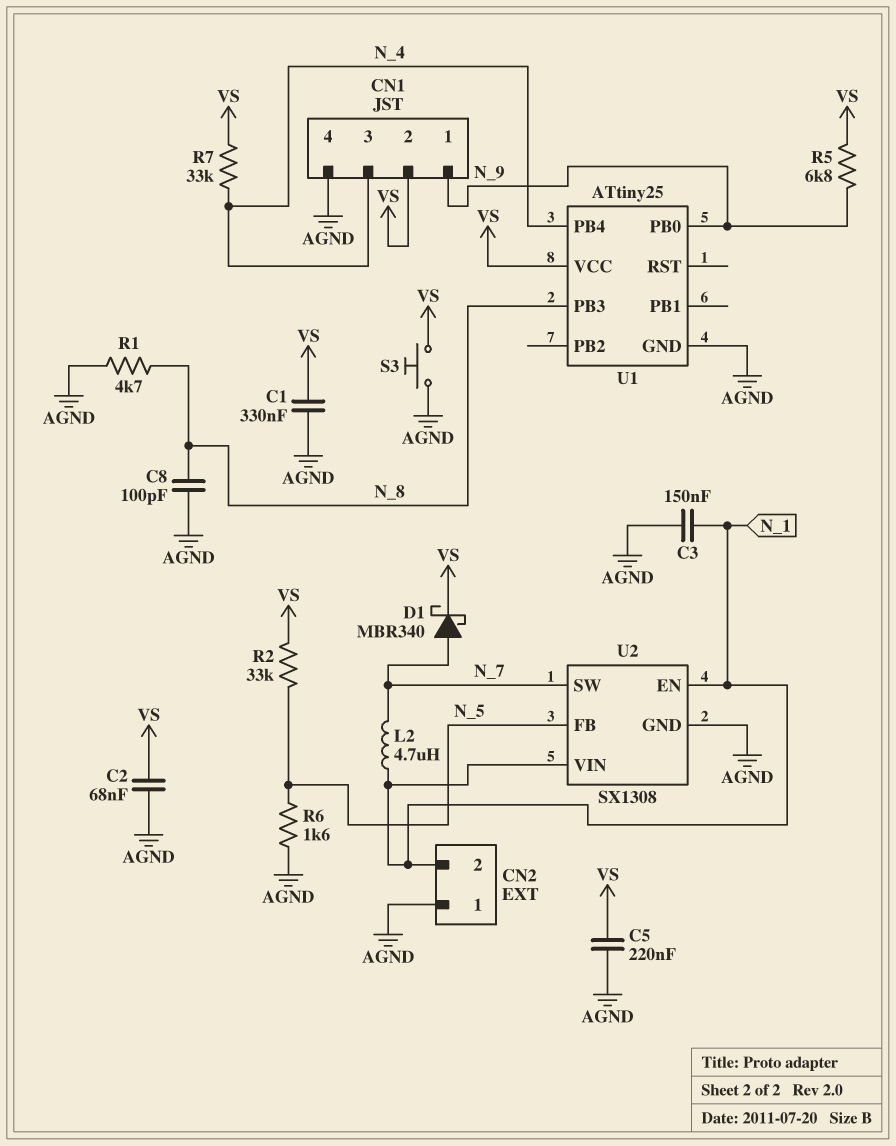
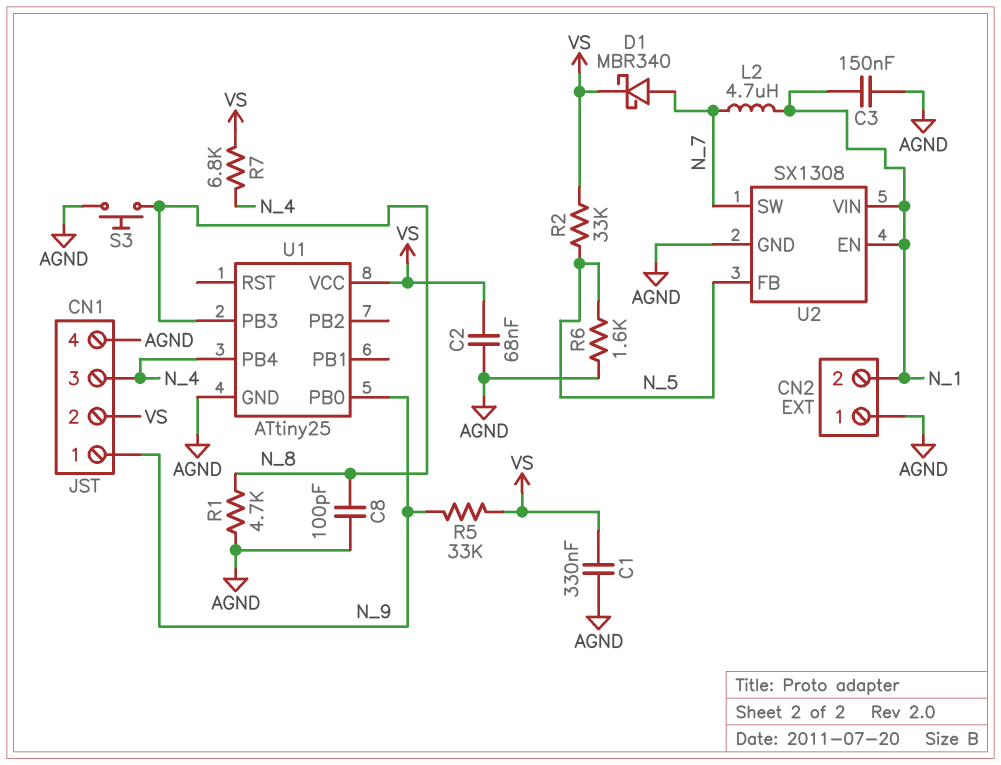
C5: 220nF (AGND, VS) -> none
R5: 6.8k (N_9, VS) -> 33k (N_9, VS)
R7: 33k (N_4, VS) -> 6.8k (N_4, VS)
S3: button (AGND, VS) -> button (AGND, N_8)

